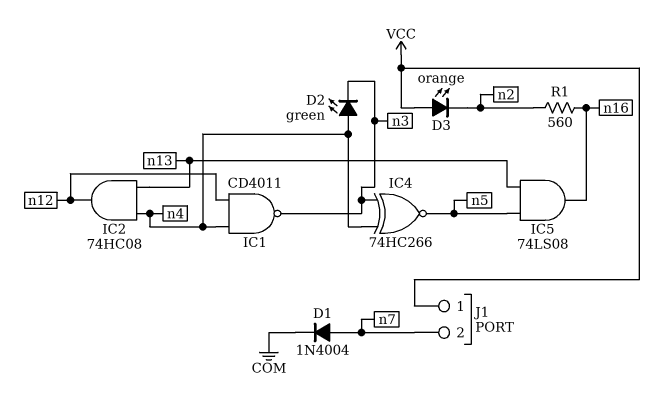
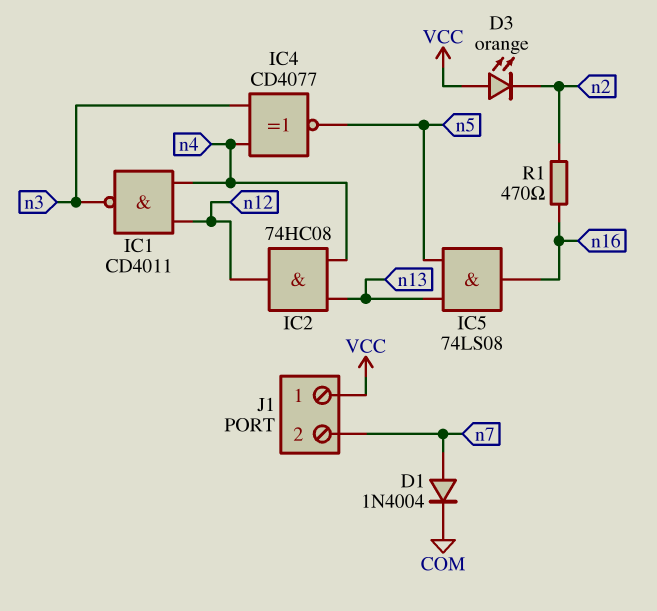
D2: LED green (A n4, K n3) -> none
IC4: XNOR 74HC266 (in n3, in n4, out n5) -> XNOR CD4077 (in n3, in n4, out n5)
R1: 560 (n2, n16) -> 470 (n2, n16)

